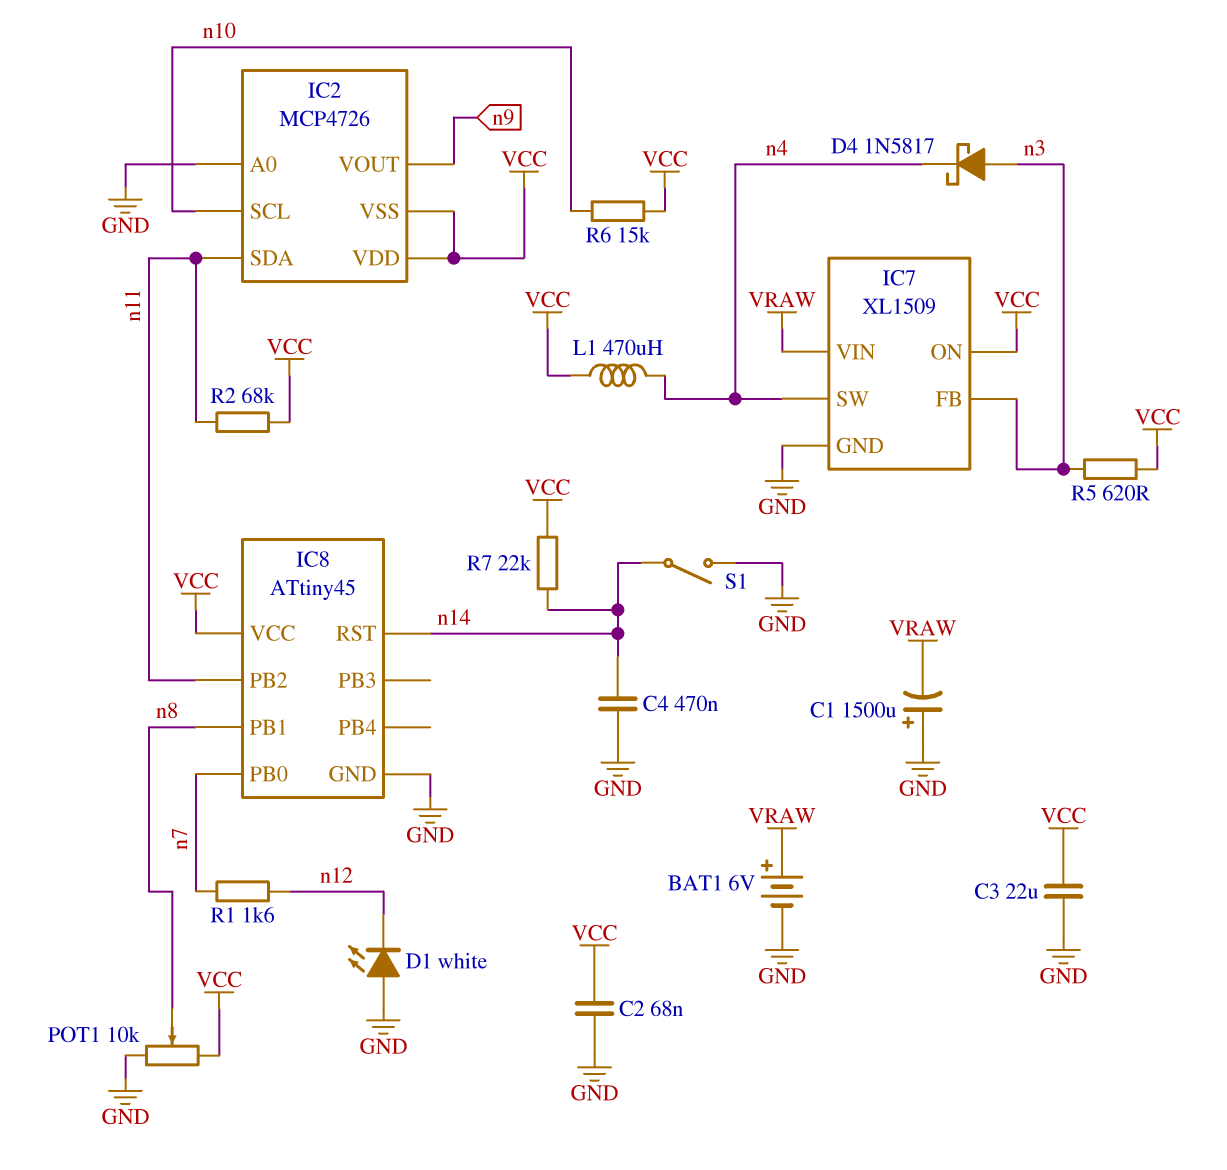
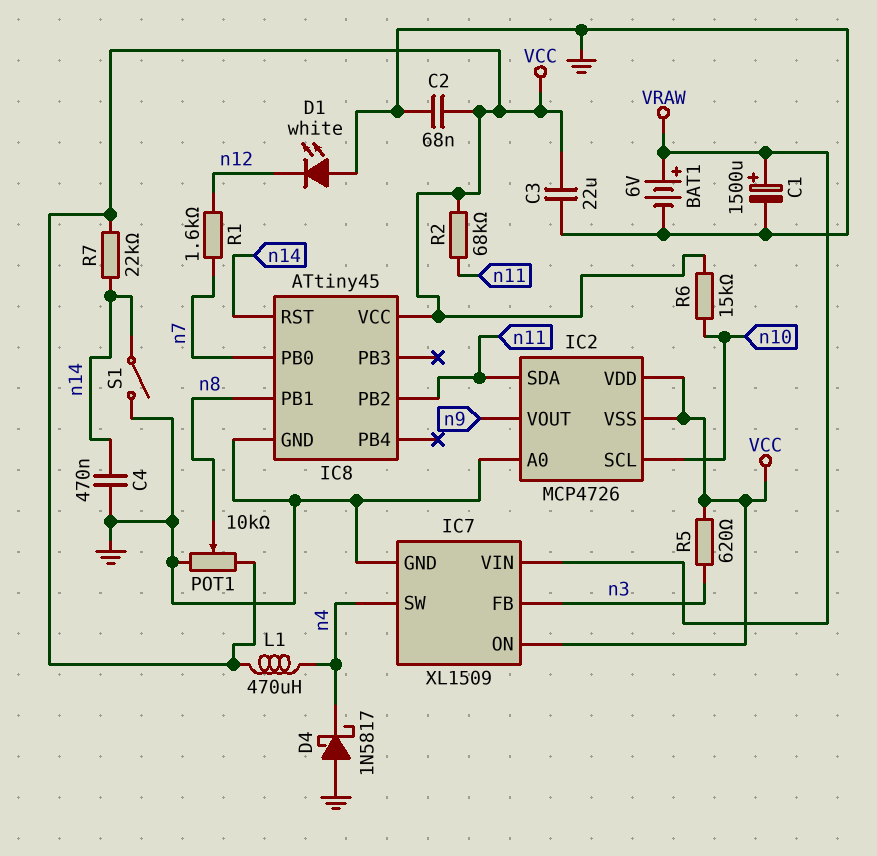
C1: 1500uF (plus GND, minus VRAW) -> 1500uF (plus VRAW, minus GND)
D4: schottky 1N5817 (A n3, K n4) -> schottky 1N5817 (A GND, K n4)

